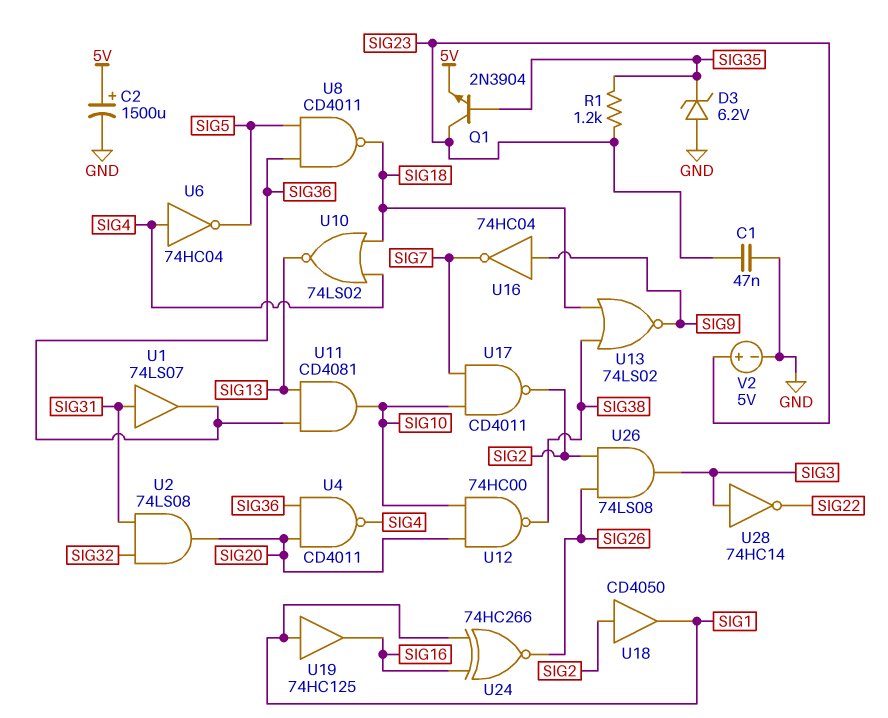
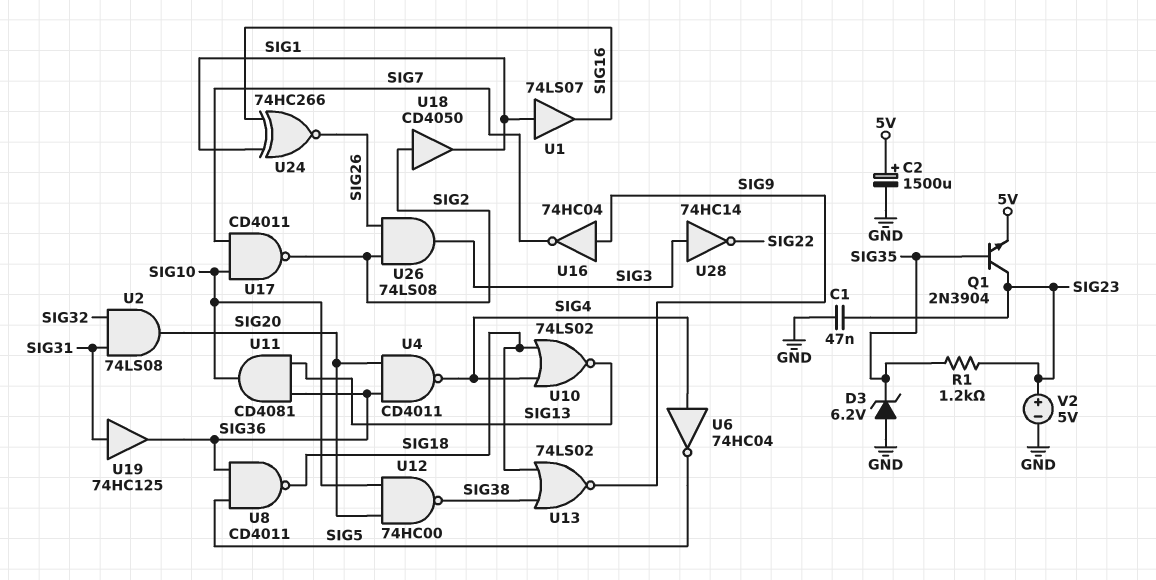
U1: buffer 74LS07 (in SIG31, out SIG36) -> buffer 74LS07 (in SIG1, out SIG16)
U19: buffer 74HC125 (in SIG1, out SIG16) -> buffer 74HC125 (in SIG31, out SIG36)

